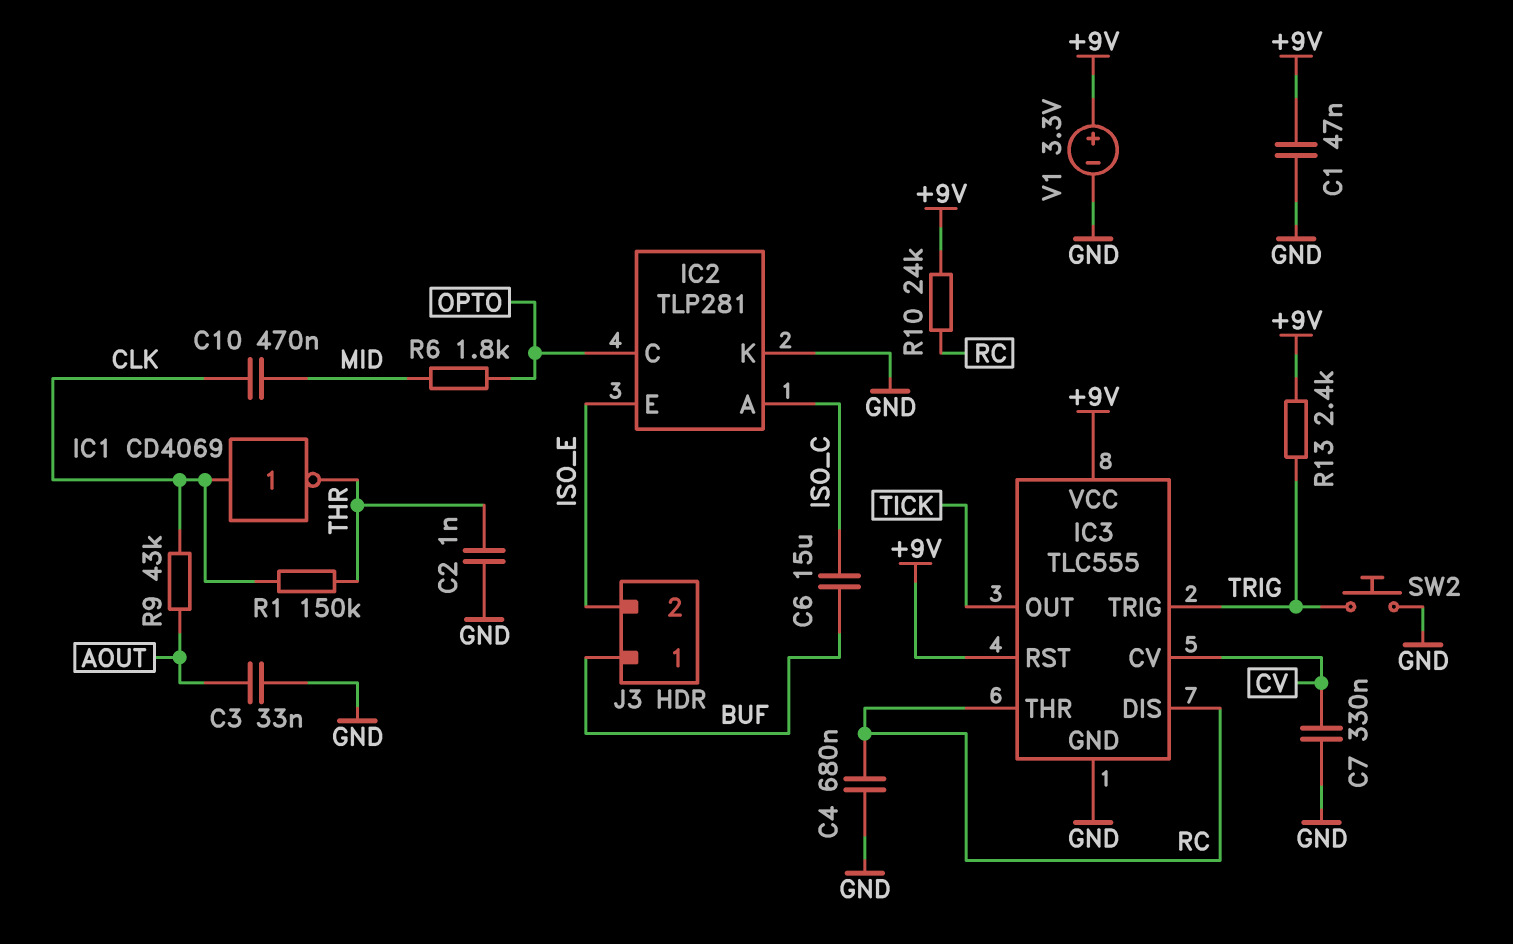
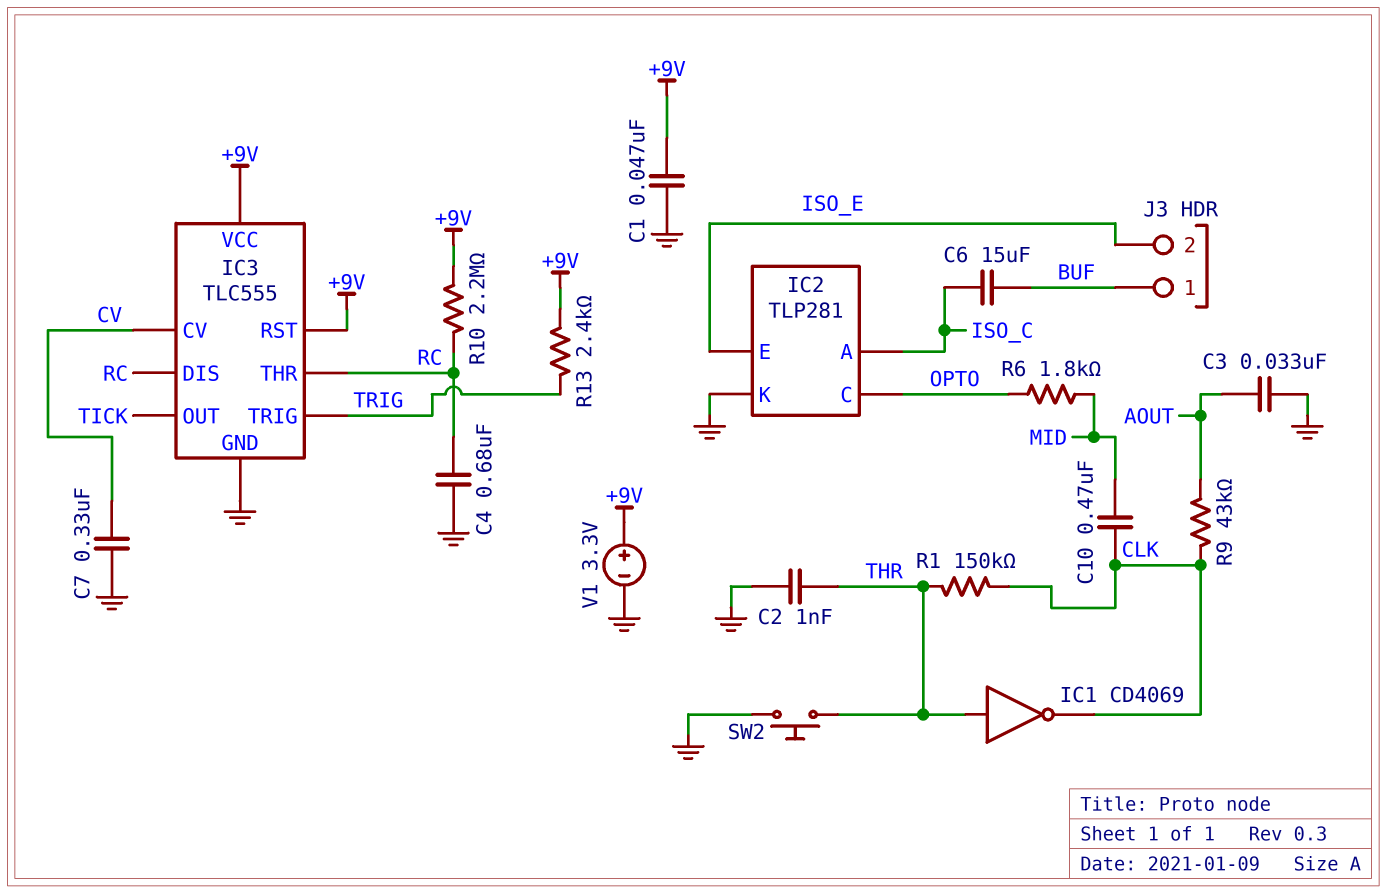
IC1: NOT CD4069 (in CLK, out THR) -> NOT CD4069 (in THR, out CLK)
R10: 24k (+9V, RC) -> 2.2M (+9V, RC)
SW2: button (GND, TRIG) -> button (GND, THR)

